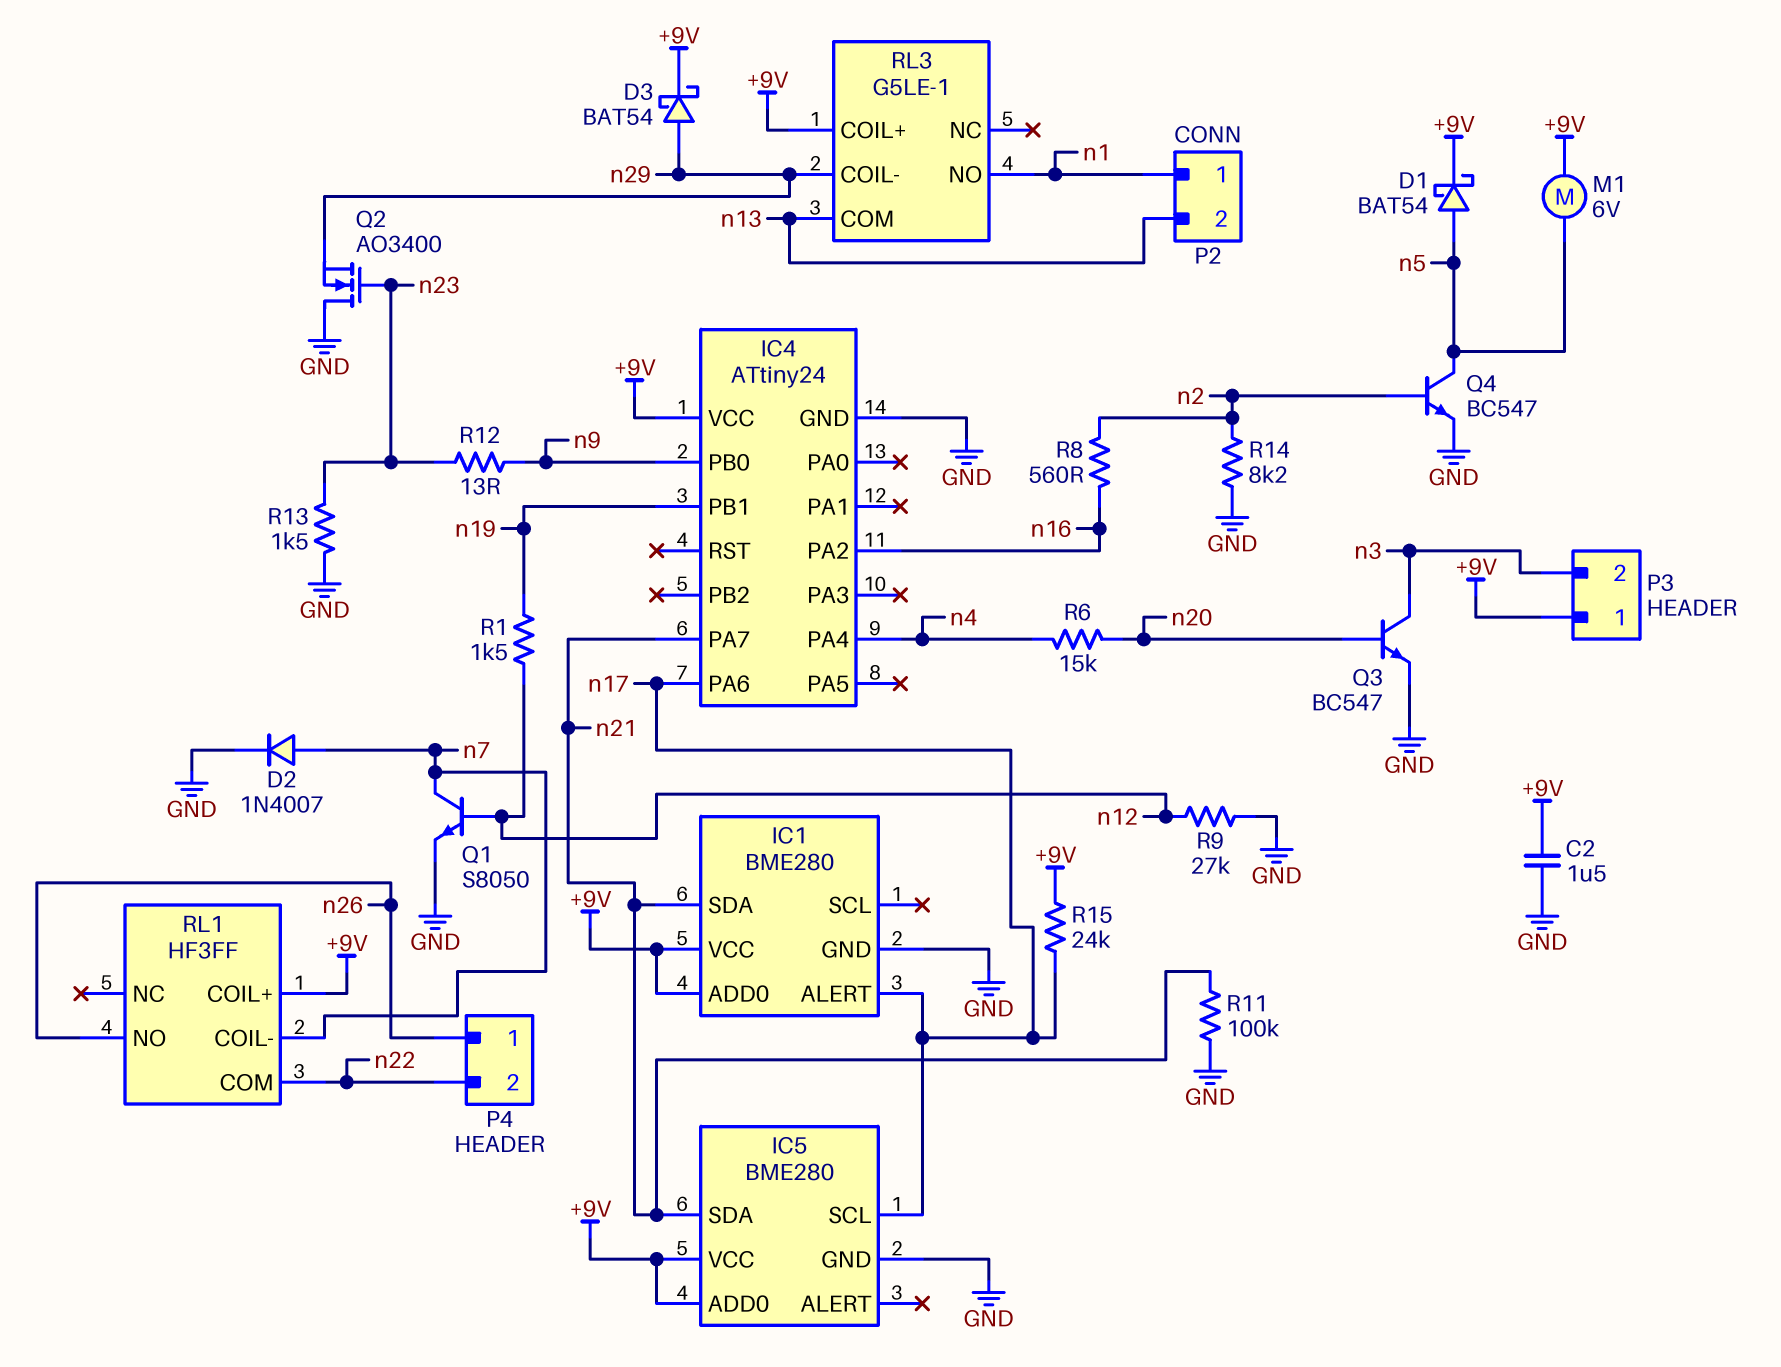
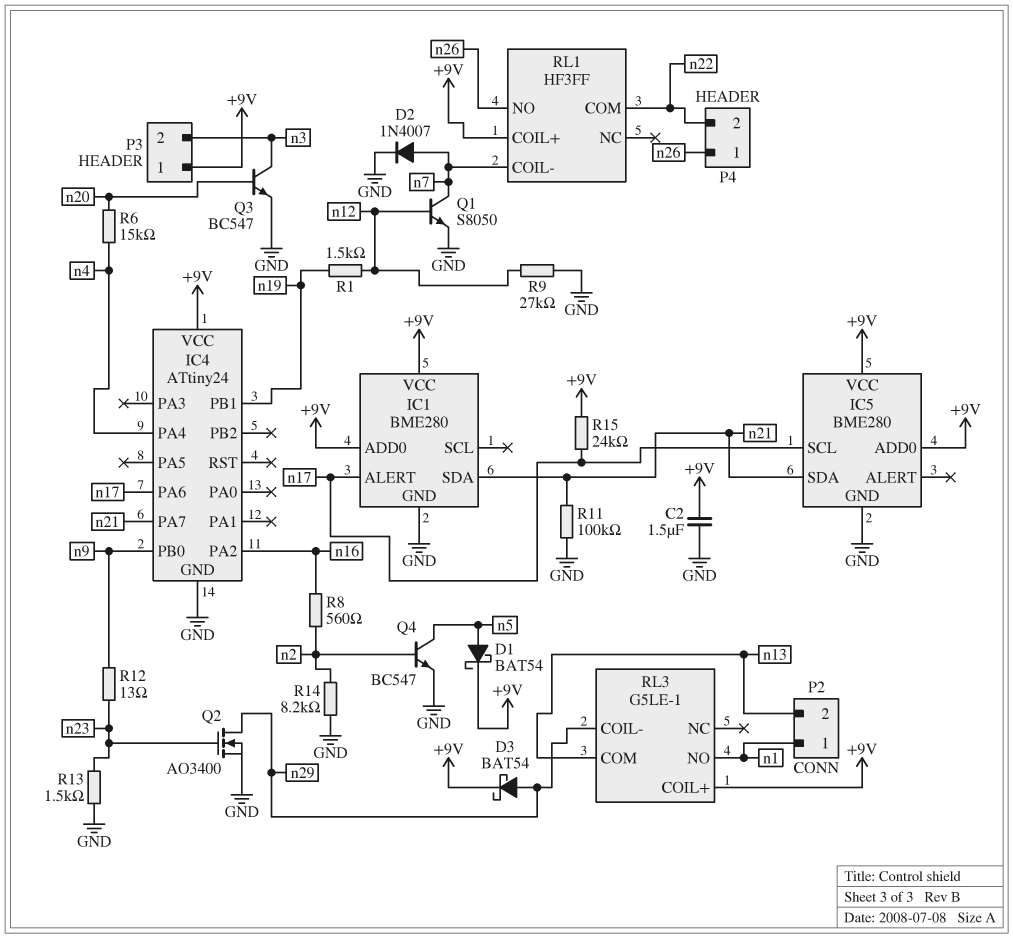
M1: motor 6V (+9V, n5) -> none
Q2: NMOS AO3400 (G n23, D GND, S n29) -> NMOS AO3400 (G n23, D n29, S GND)

